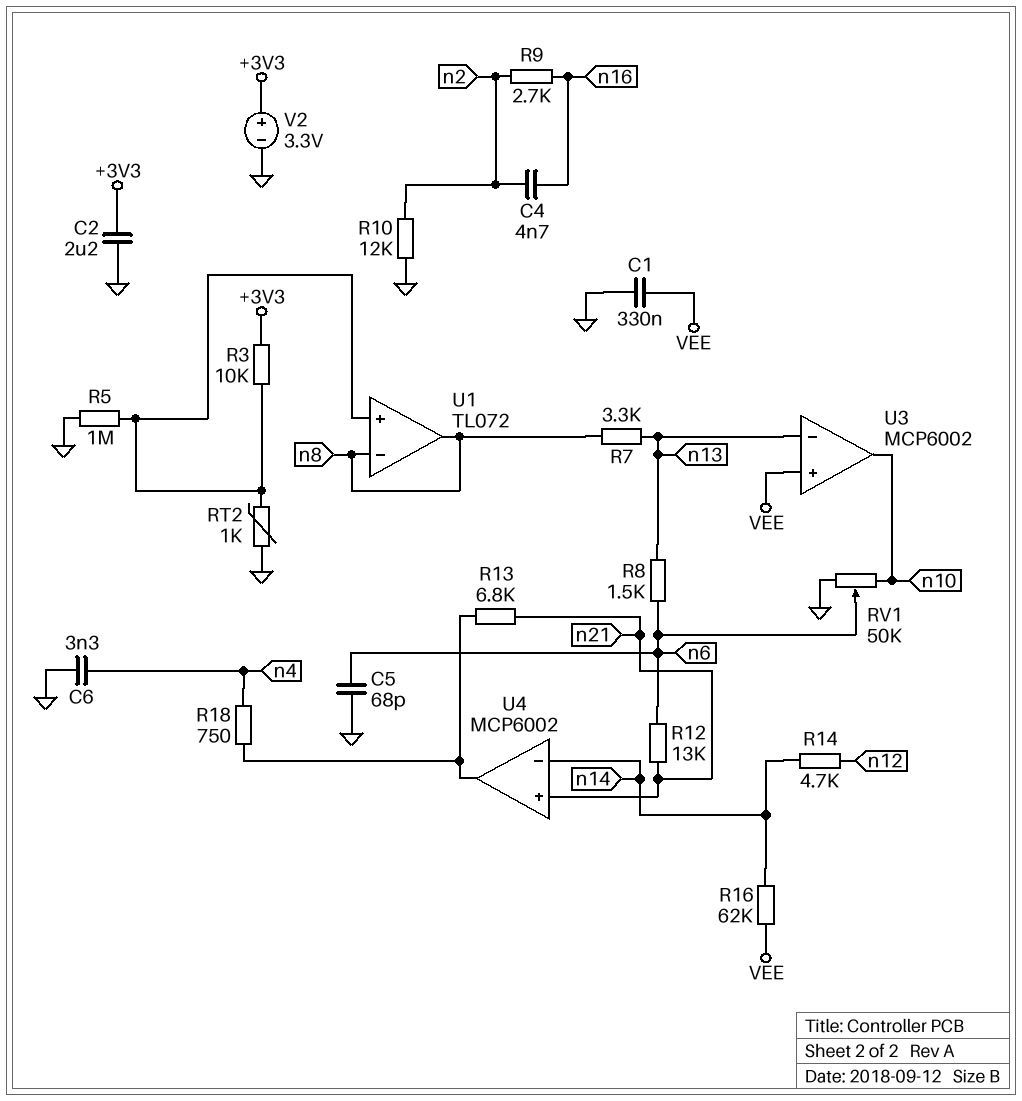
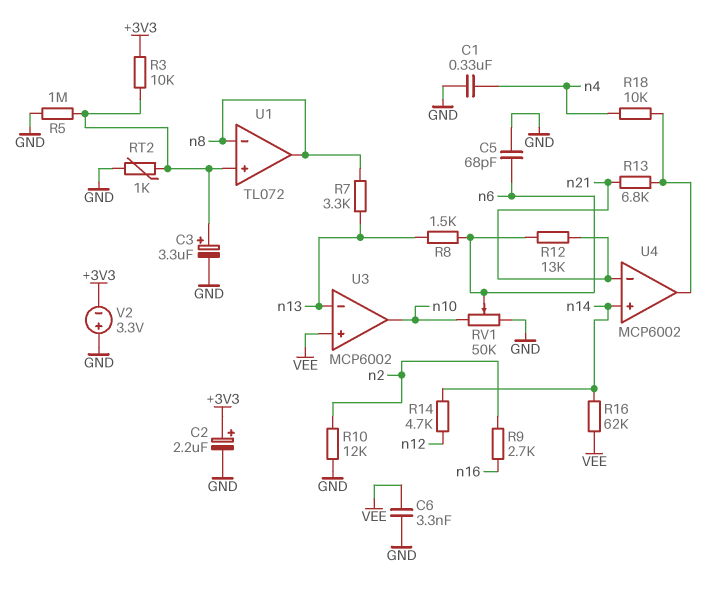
C1: 330nF (GND, VEE) -> 330nF (GND, n4)
C2: 2.2uF (+3V3, GND) -> 2.2uF (plus +3V3, minus GND)
C3: none -> 3.3uF (plus U1/in+, minus GND)
C4: 4.7nF (n2, n16) -> none
C6: 3.3nF (GND, n4) -> 3.3nF (GND, VEE)
R18: 750 (U4/out, n4) -> 10k (U4/out, n4)
U4 pin in+: n21 -> n14
U4 pin in-: n14 -> n21
V2: 3.3V (plus +3V3, minus GND) -> 3.3V (plus GND, minus +3V3)

